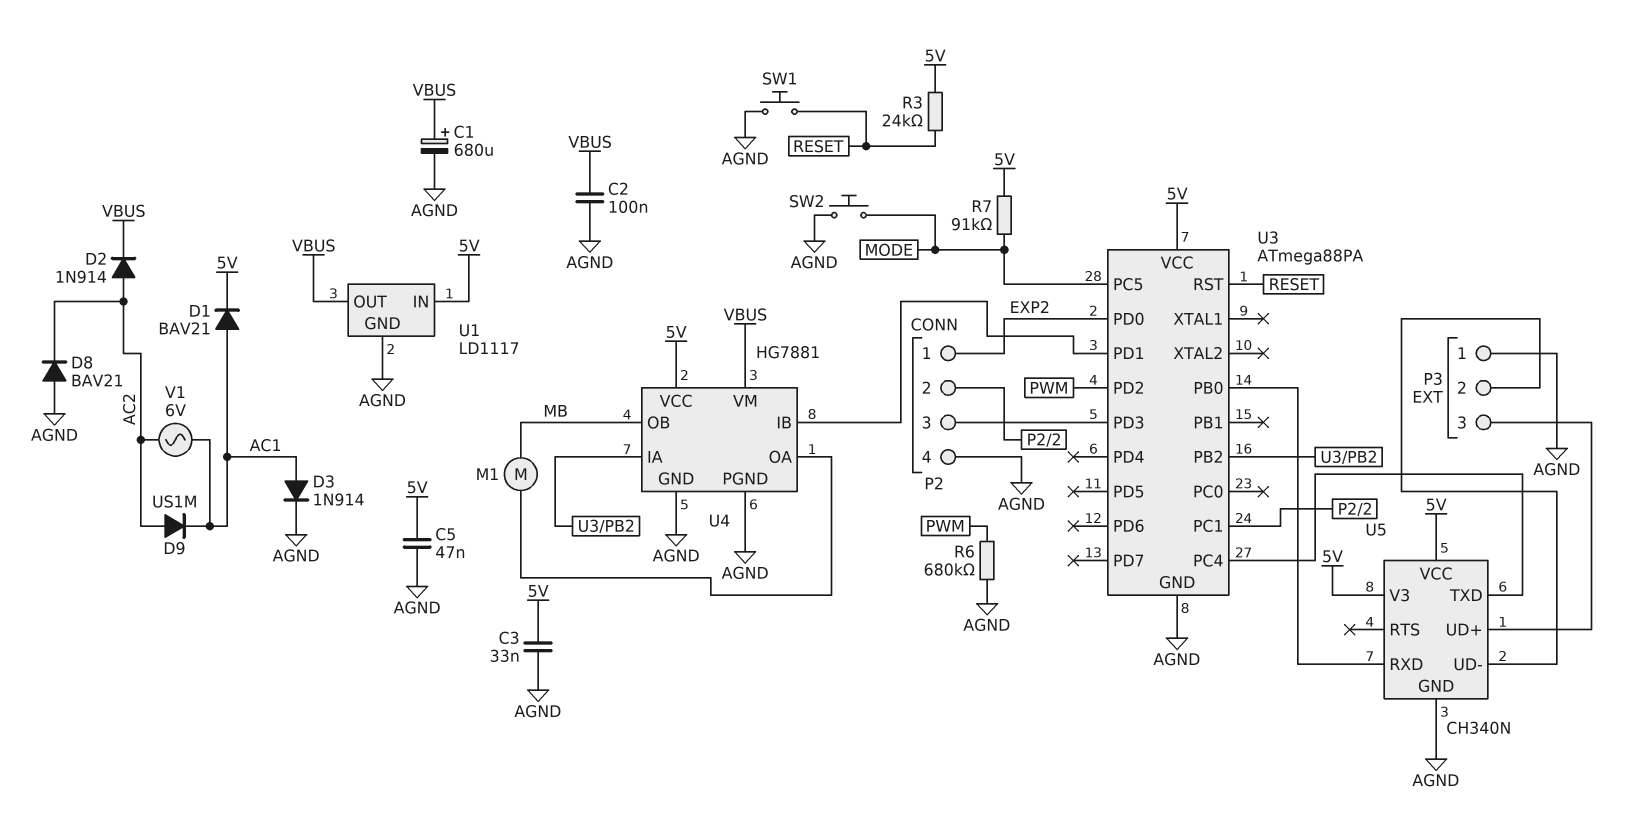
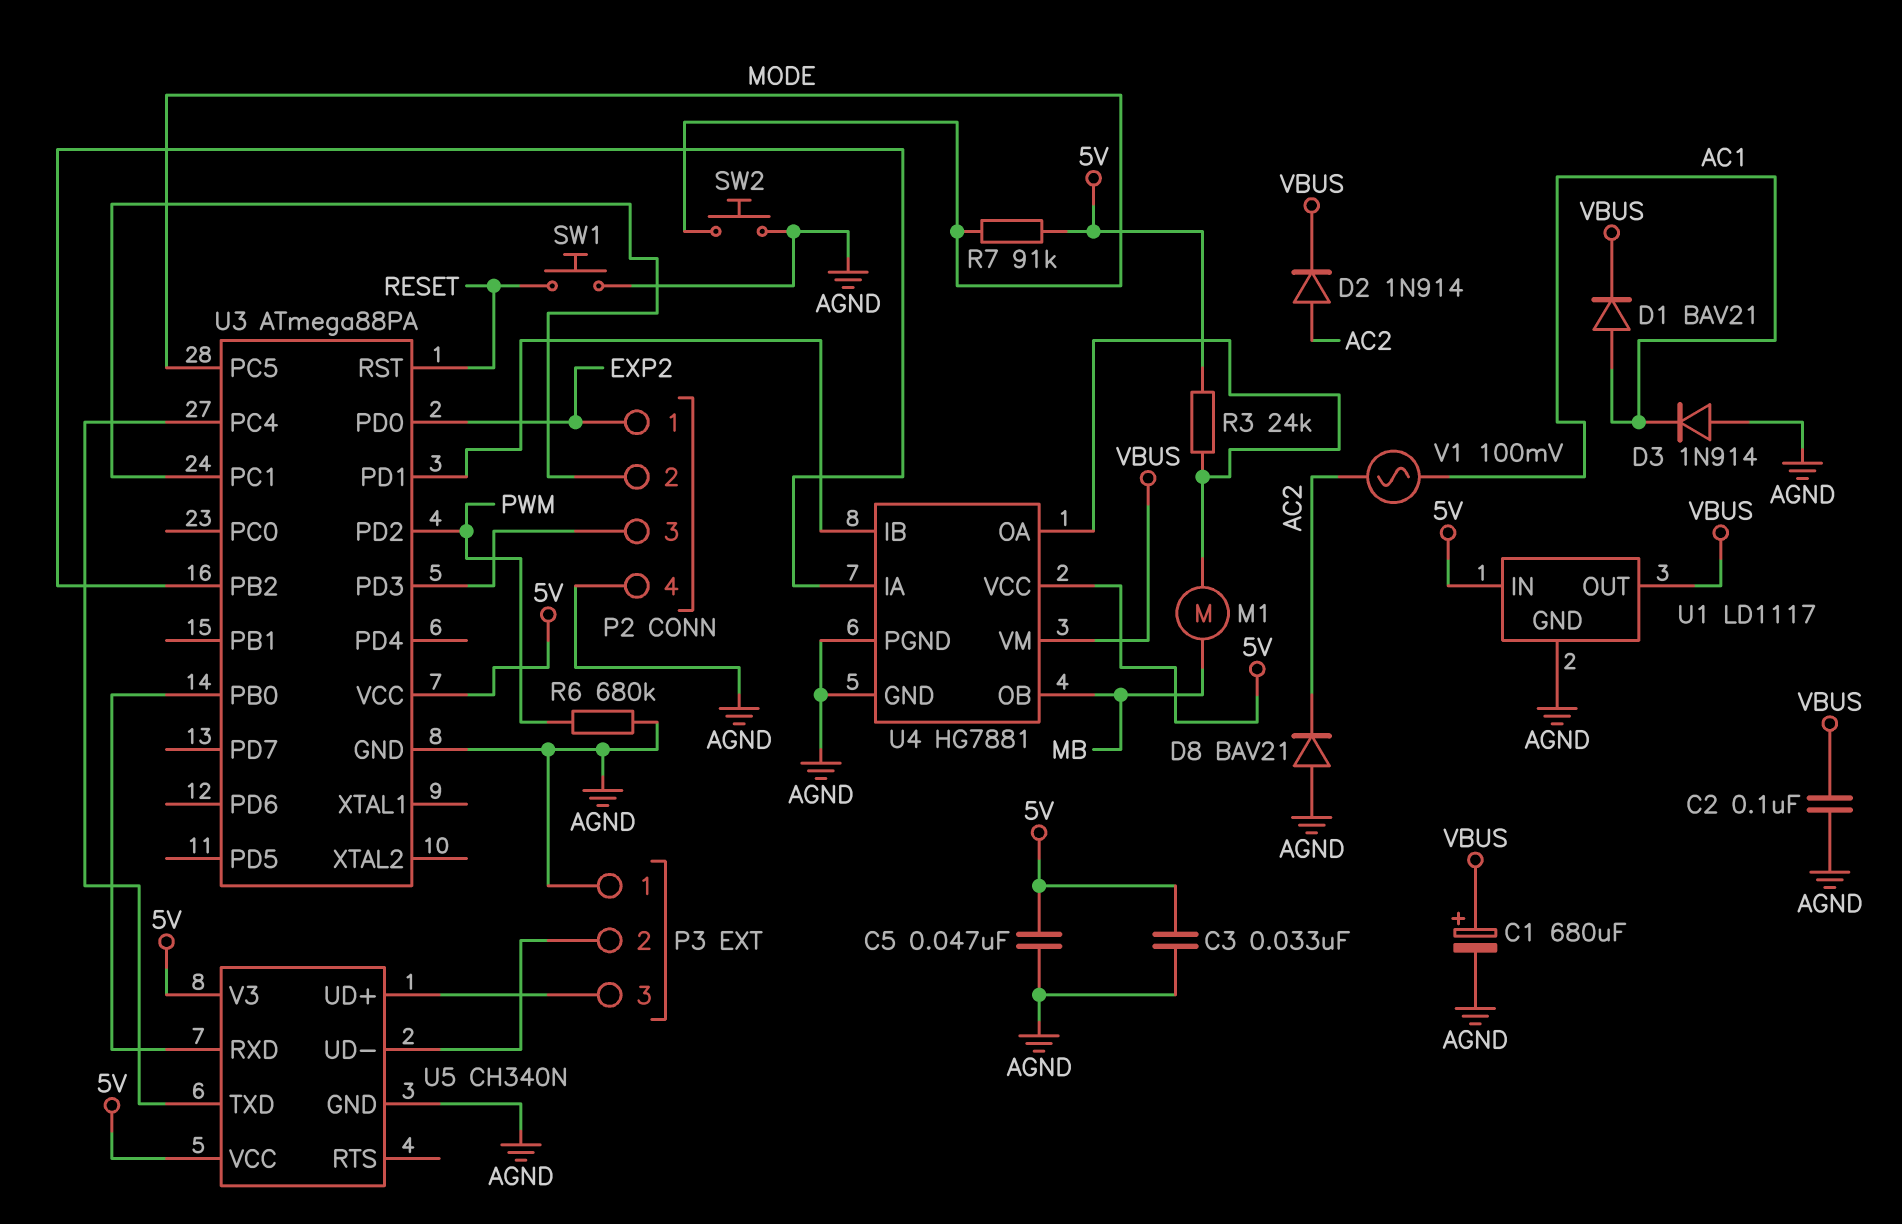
D1: diode BAV21 (A AC1, K 5V) -> diode BAV21 (A AC1, K VBUS)
D3: diode 1N914 (A AC1, K AGND) -> diode 1N914 (A AGND, K AC1)
D9: diode US1M (A AC2, K AC1) -> none
R3: 24k (5V, RESET) -> 24k (5V, U4/OA)
V1: AC 6V (AC1, AC2) -> AC 100mV (AC1, AC2)

